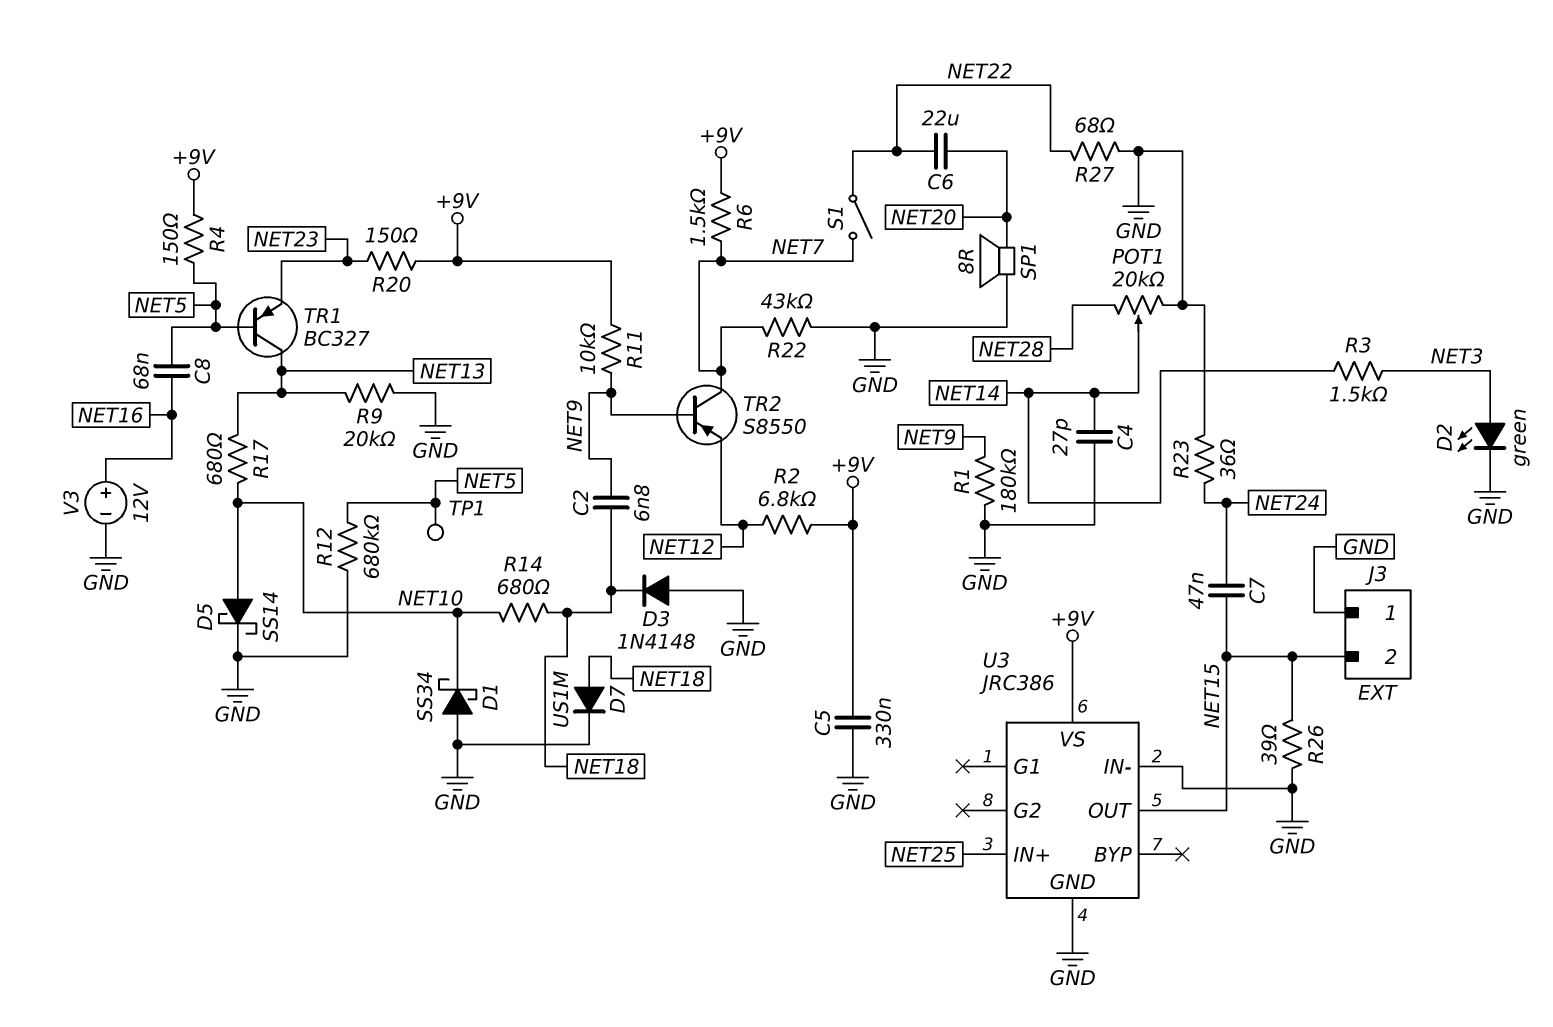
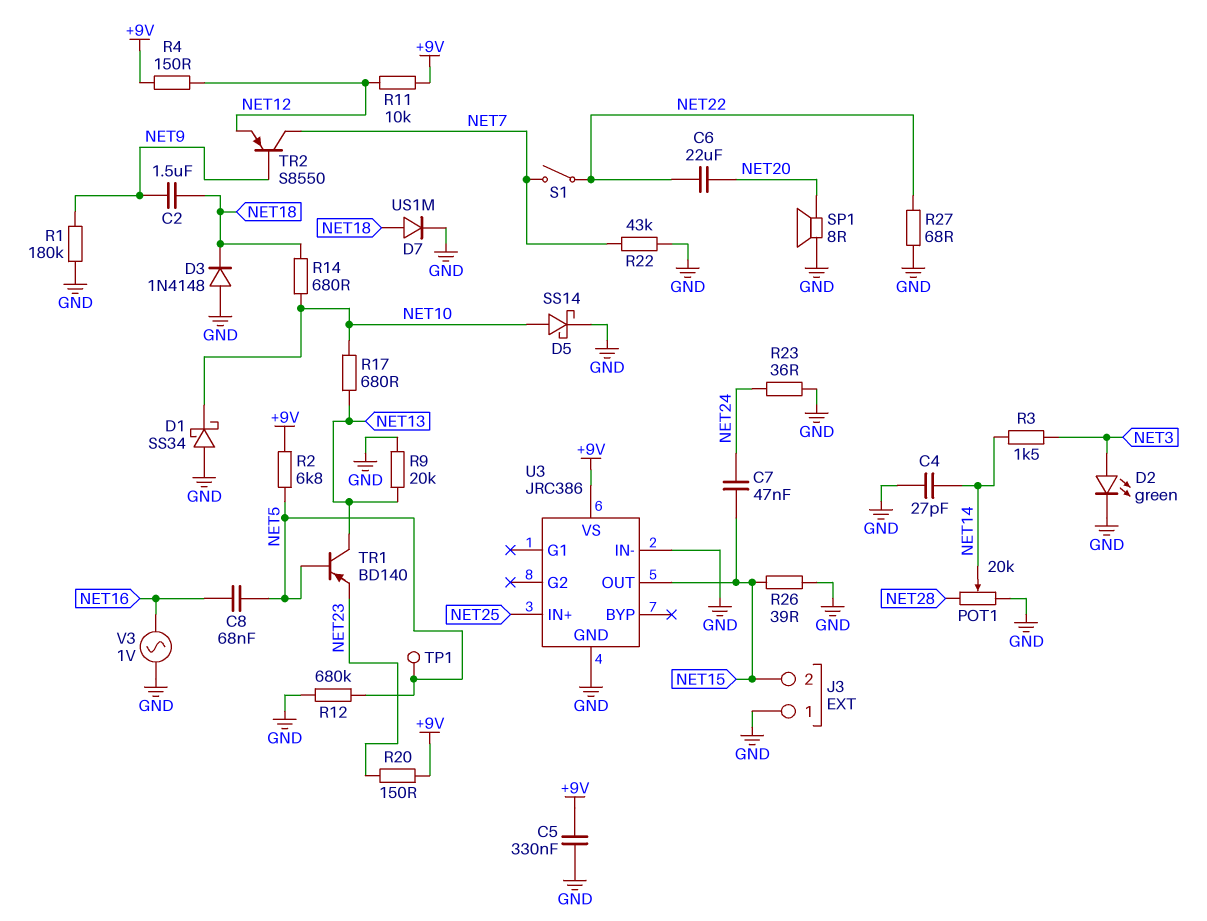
C2: 6.8nF (NET9, NET18) -> 1.5uF (NET9, NET18)
R2: 6.8k (+9V, NET12) -> 6.8k (+9V, NET5)
R4: 150 (+9V, NET5) -> 150 (+9V, NET12)
R6: 1.5k (+9V, NET7) -> none
R11: 10k (+9V, NET9) -> 10k (+9V, NET12)
TR1: PNP BC327 (B NET5, C NET13, E NET23) -> PNP BD140 (B NET5, C NET13, E NET23)
V3: 12V (plus NET16, minus GND) -> AC 1V (GND, NET16)

